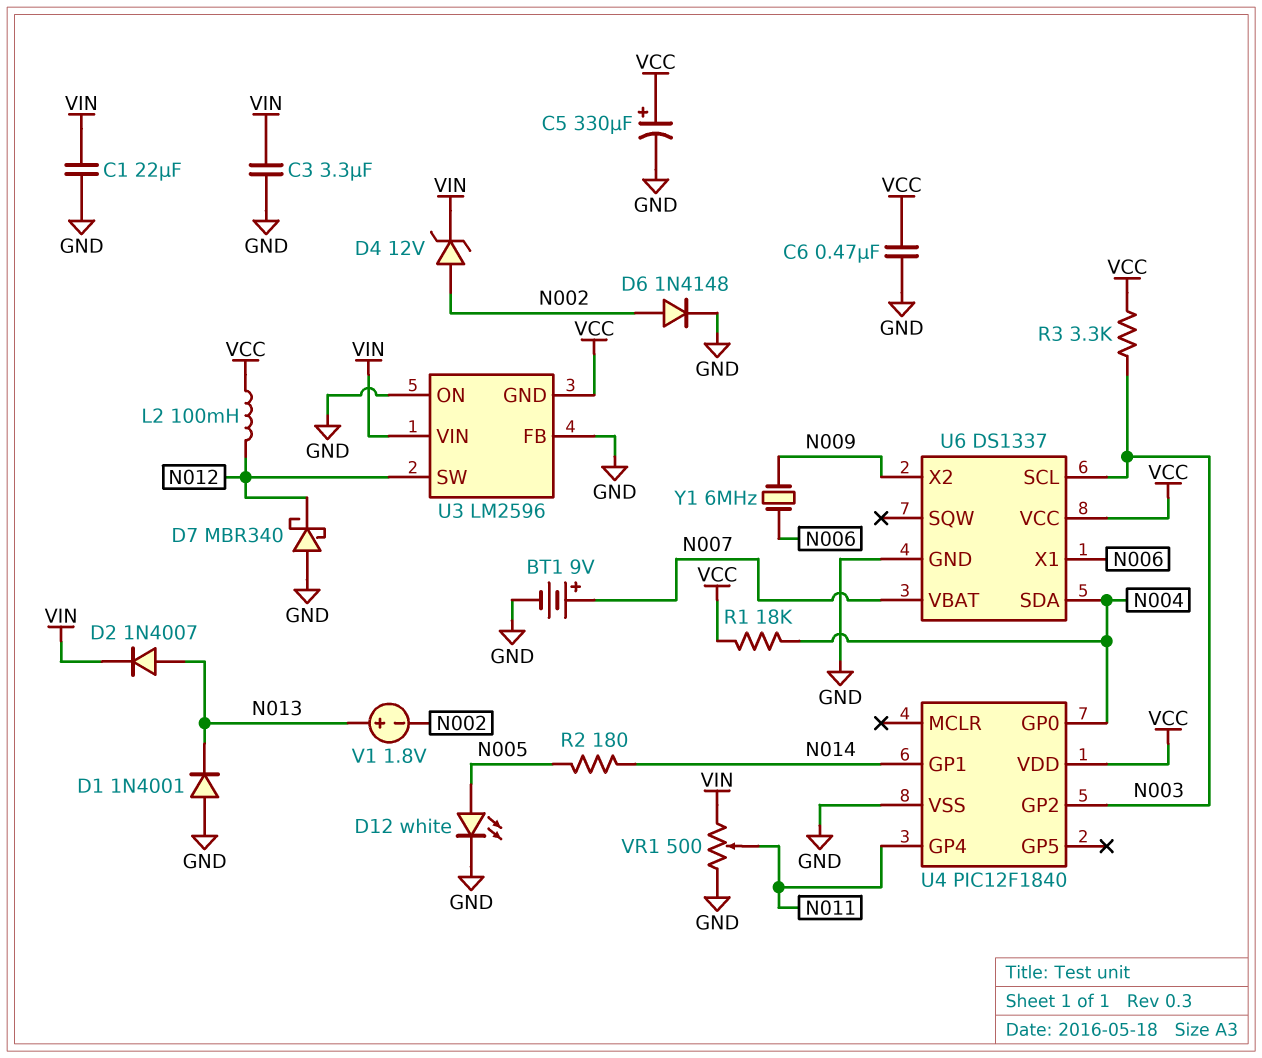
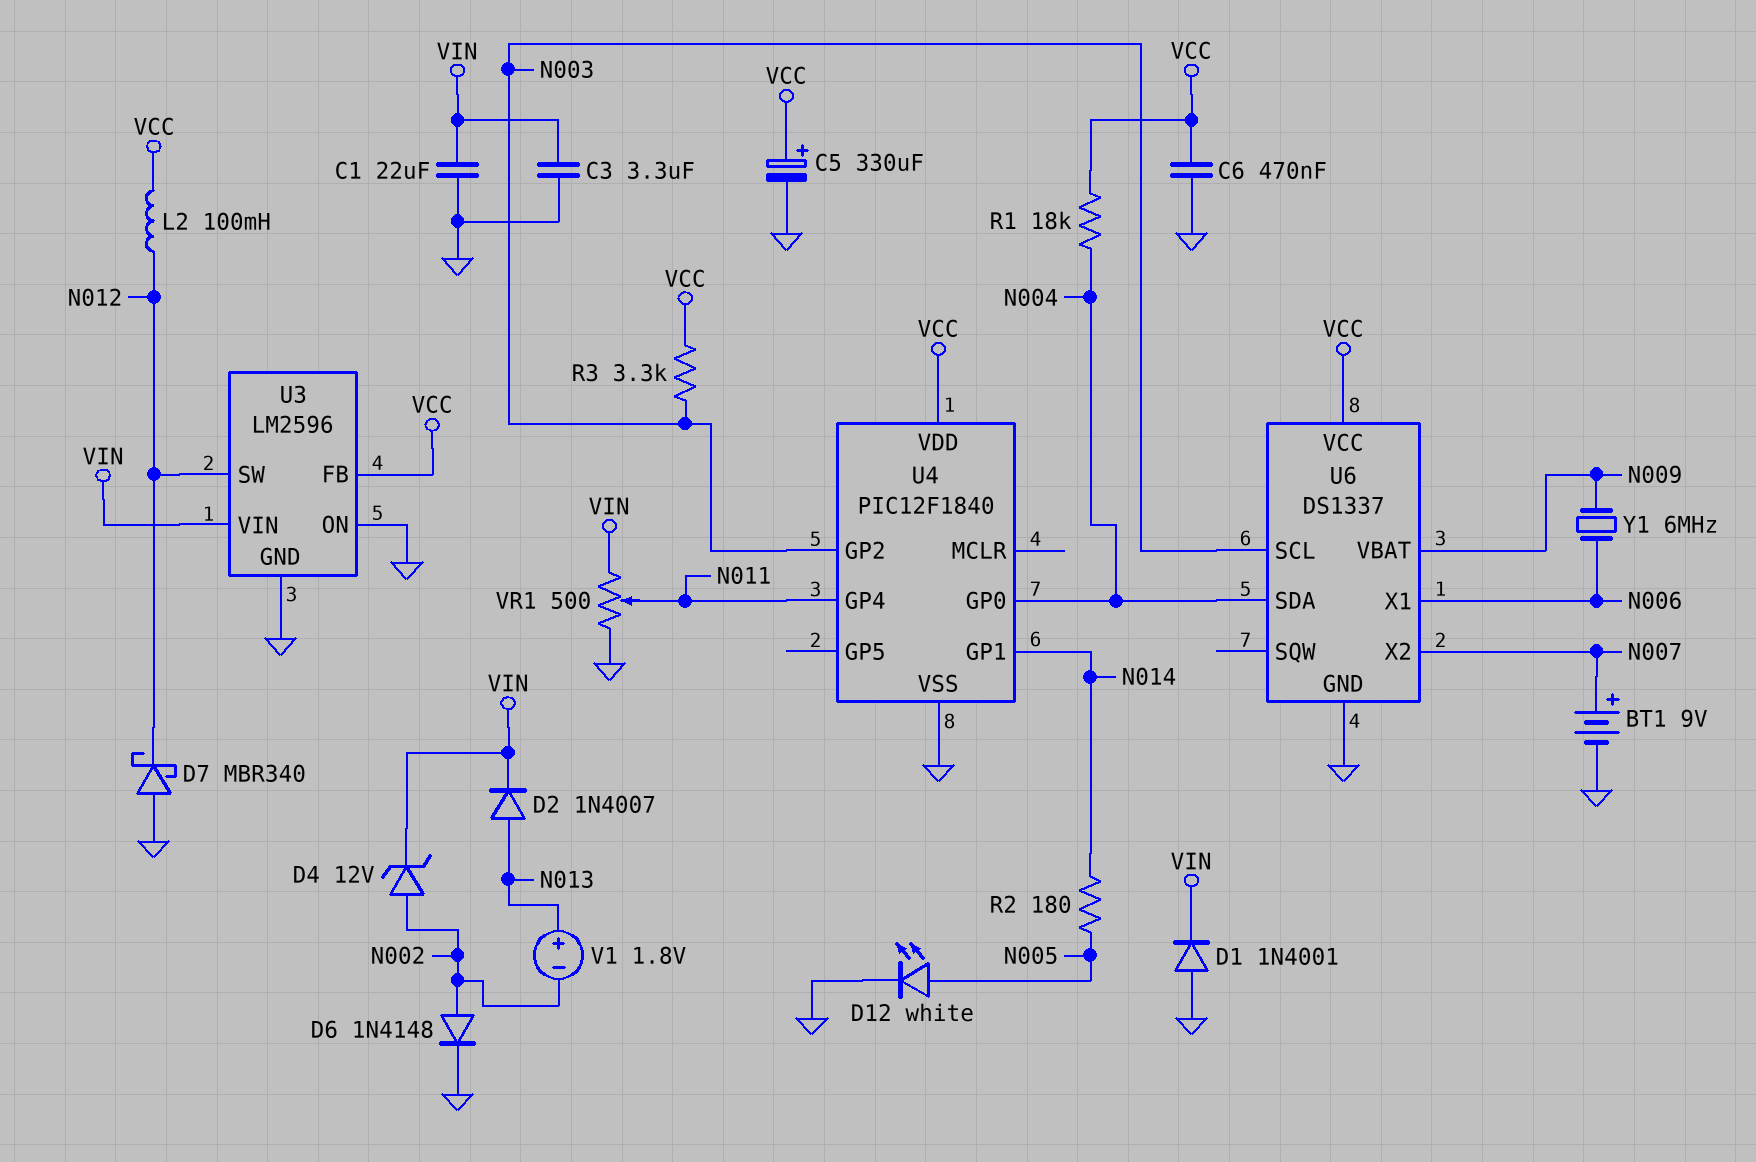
D1: diode 1N4001 (A GND, K N013) -> diode 1N4001 (A GND, K VIN)
U3 pin FB: GND -> VCC
U3 pin GND: VCC -> GND
U6 pin VBAT: N007 -> N009
U6 pin X2: N009 -> N007

